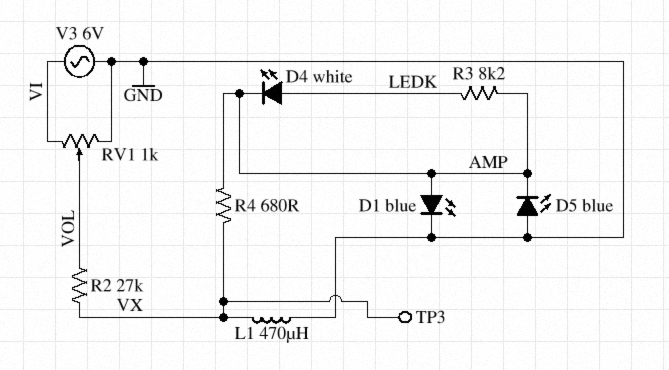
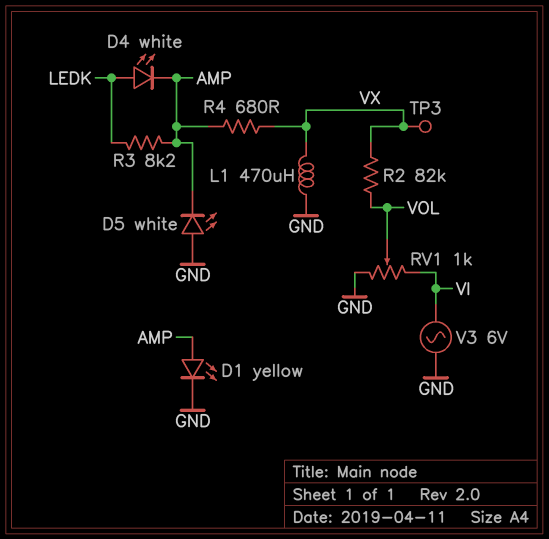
D1: LED blue (A AMP, K GND) -> LED yellow (A AMP, K GND)
D5: LED blue (A GND, K AMP) -> LED white (A GND, K AMP)
R2: 27k (VOL, VX) -> 82k (VOL, VX)

